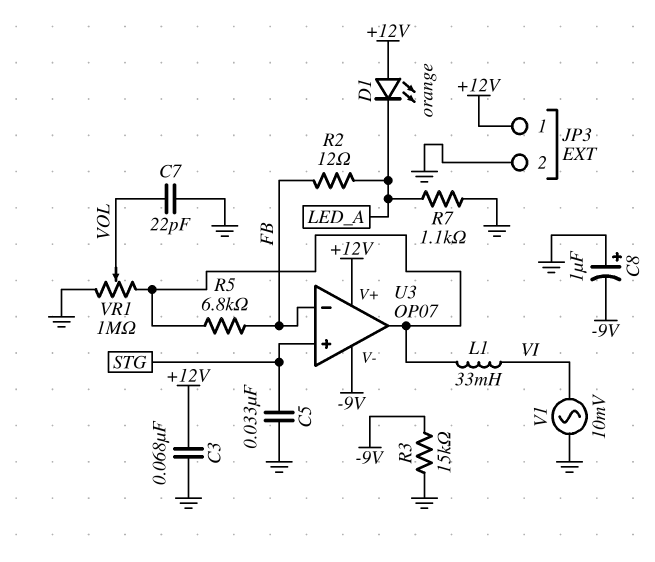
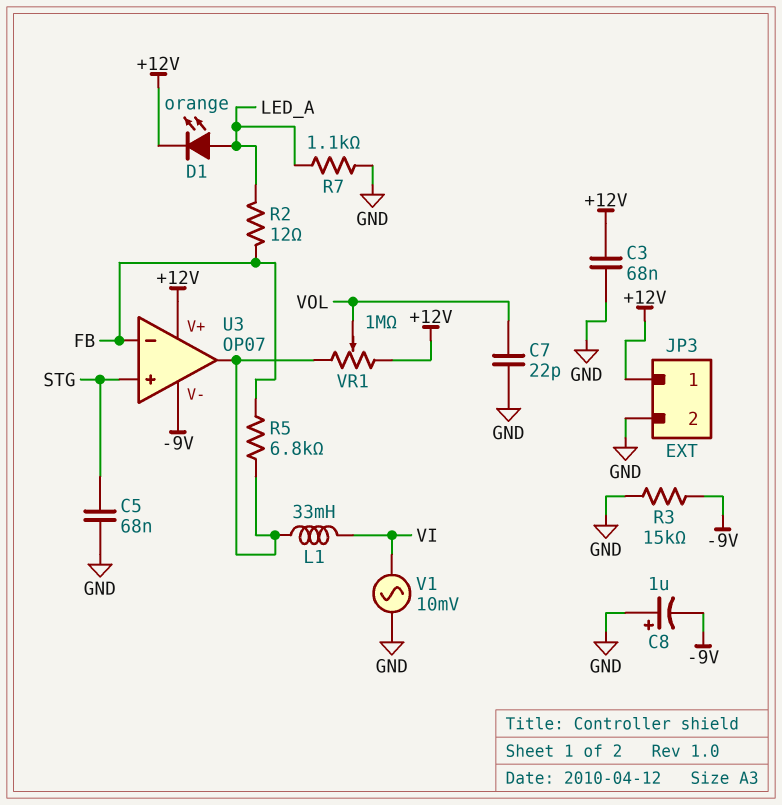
C5: 33nF (GND, STG) -> 68nF (GND, STG)
D1: LED orange (A +12V, K LED_A) -> LED orange (A LED_A, K +12V)
VR1: 1M (GND, U3/out, wiper VOL) -> 1M (+12V, U3/out, wiper VOL)

